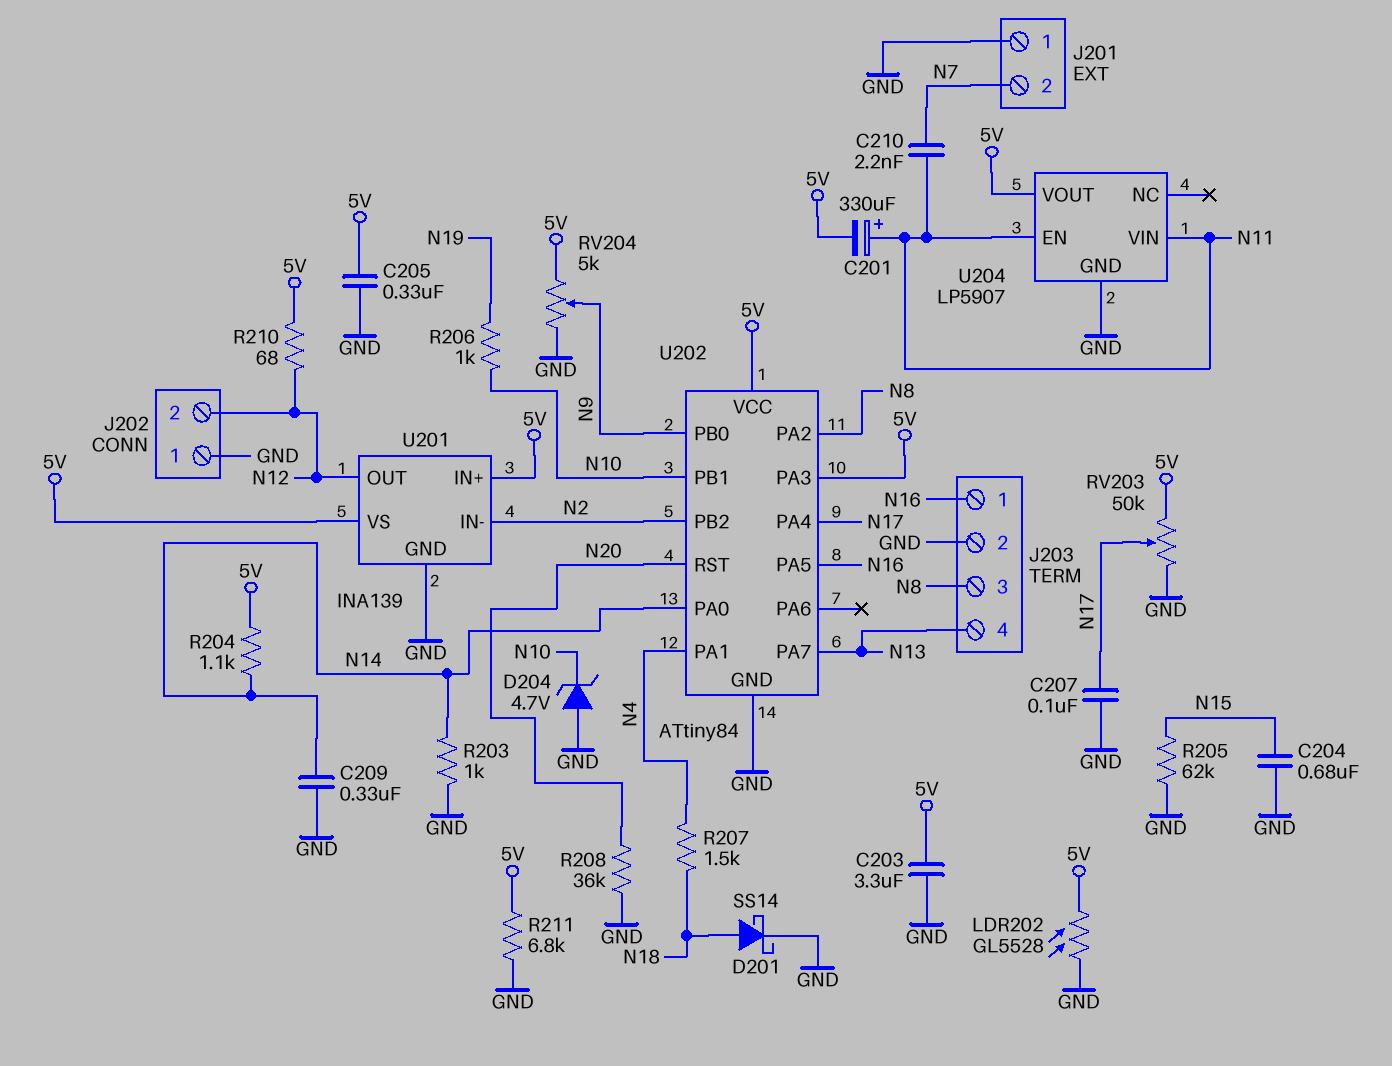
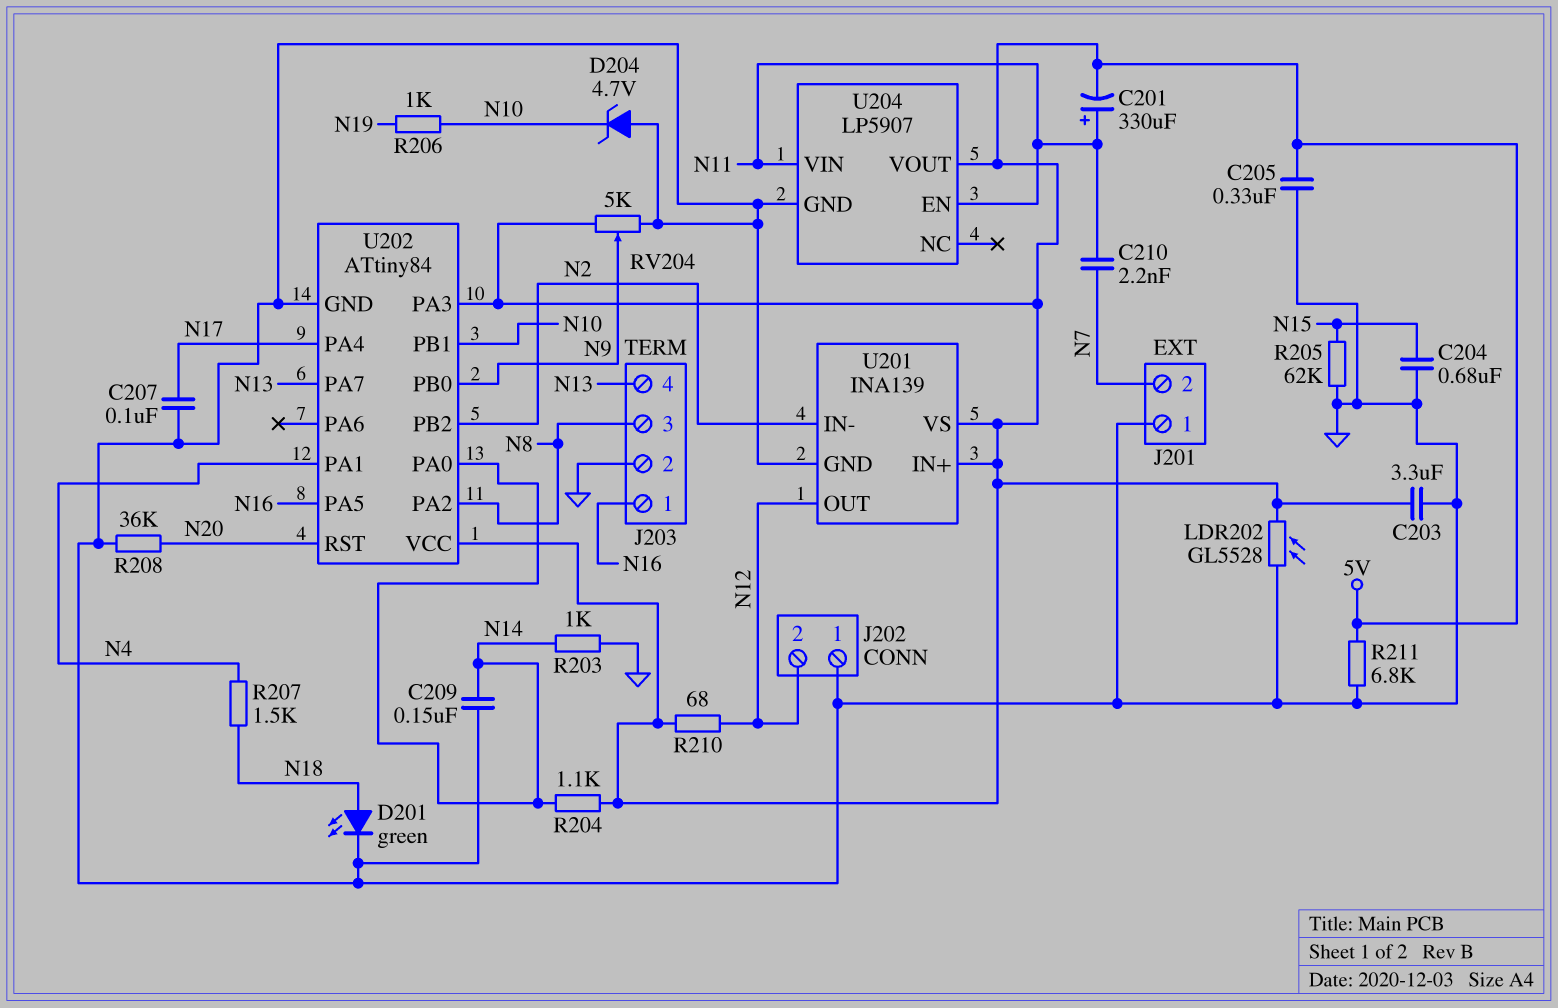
C209: 330nF (GND, N14) -> 150nF (GND, N14)
D201: schottky SS14 (A N18, K GND) -> LED green (A N18, K GND)
RV203: 50k (5V, GND, wiper N17) -> none

